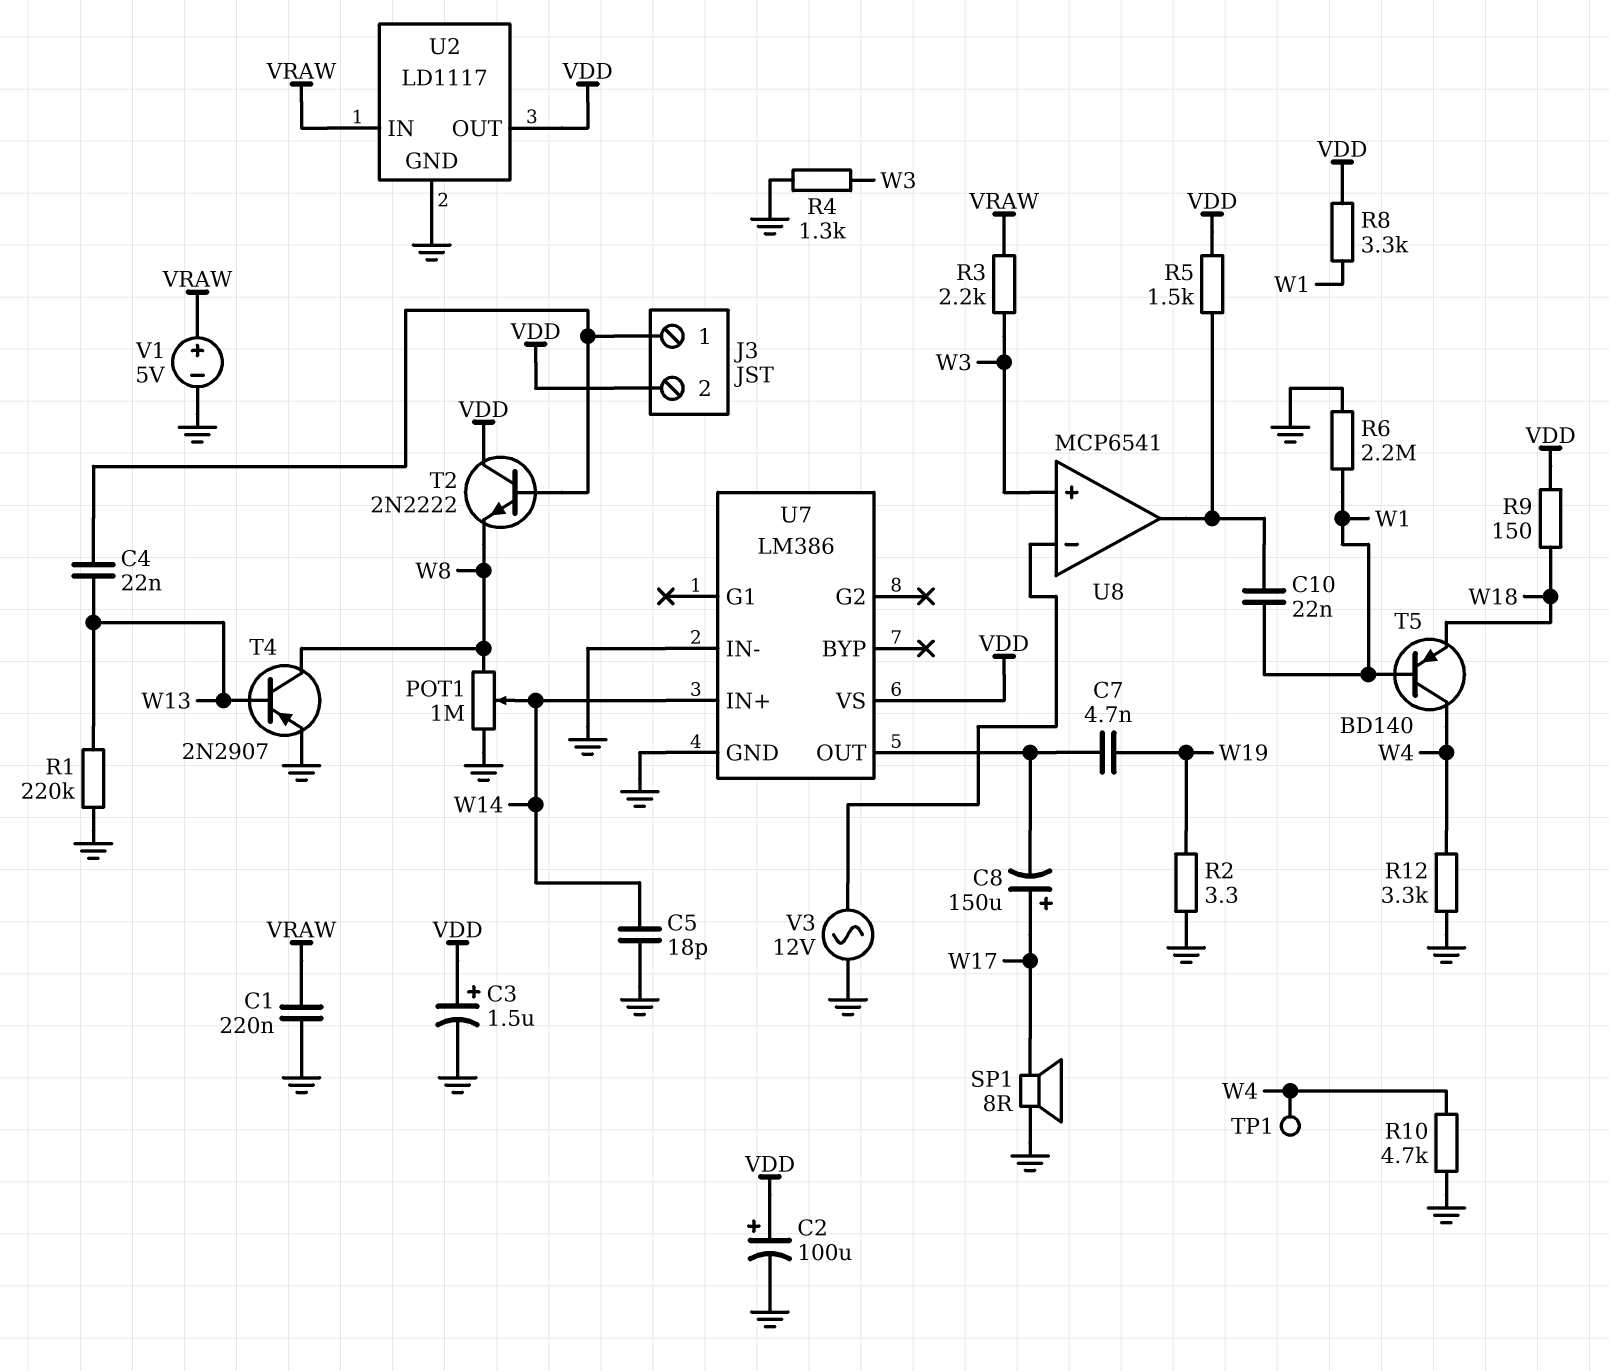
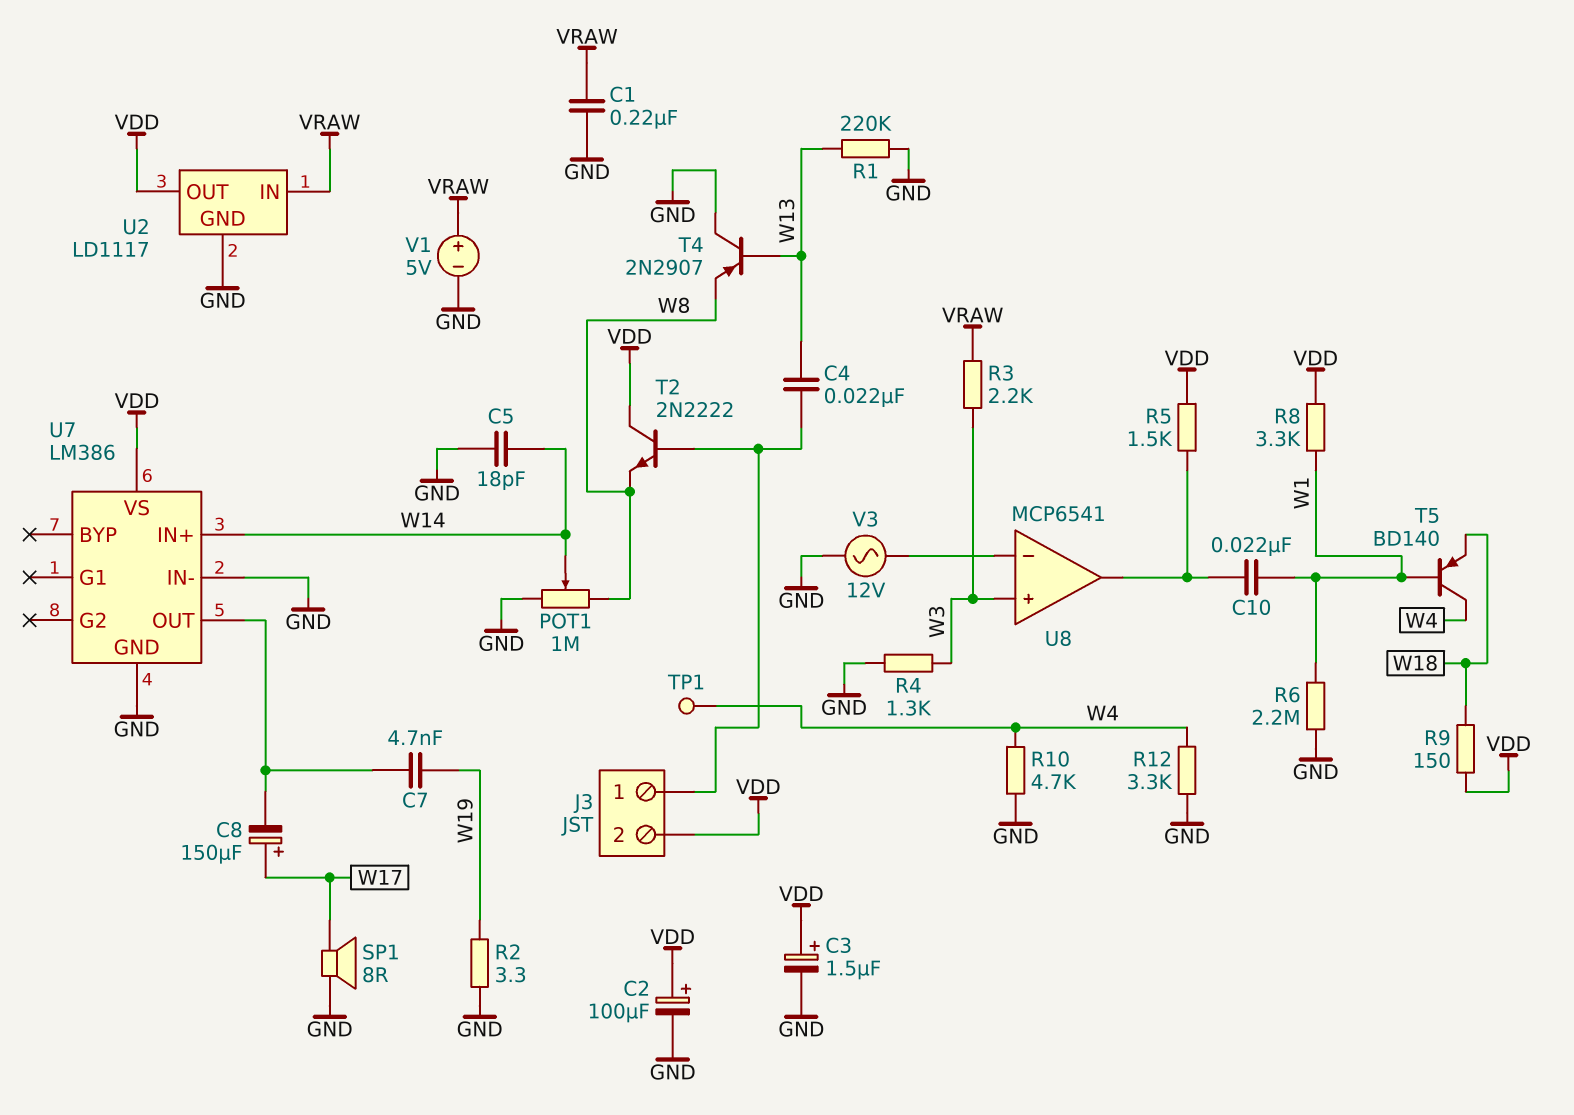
T4: PNP 2N2907 (B W13, C W8, E GND) -> PNP 2N2907 (B W13, C GND, E W8)

